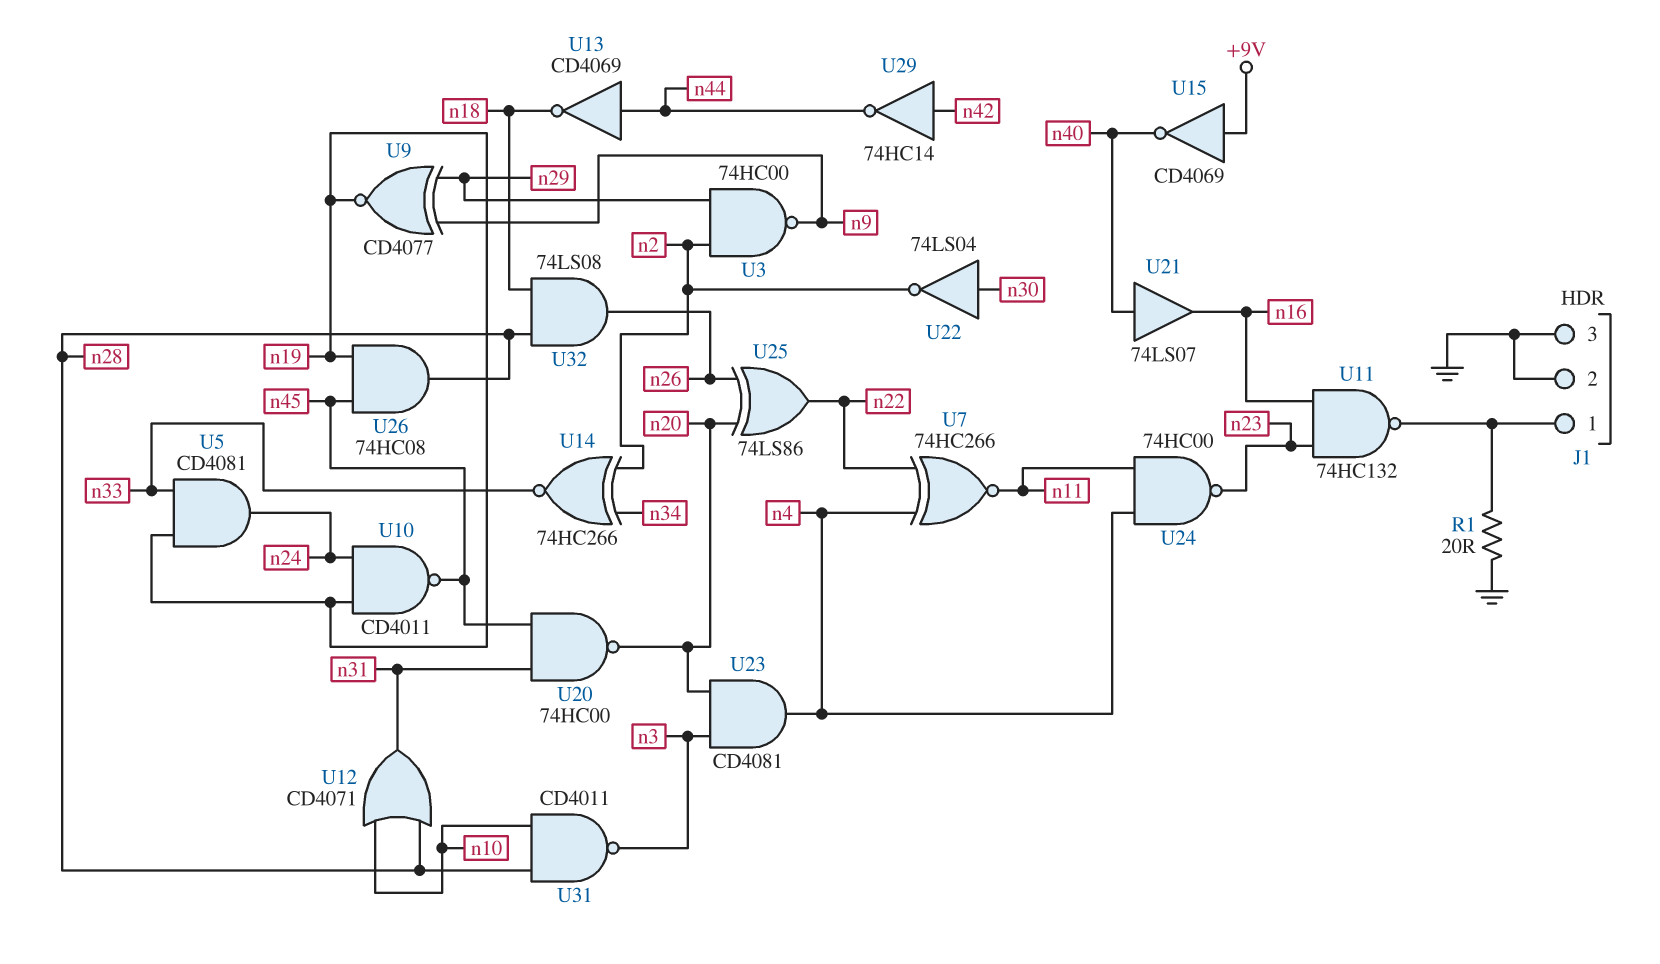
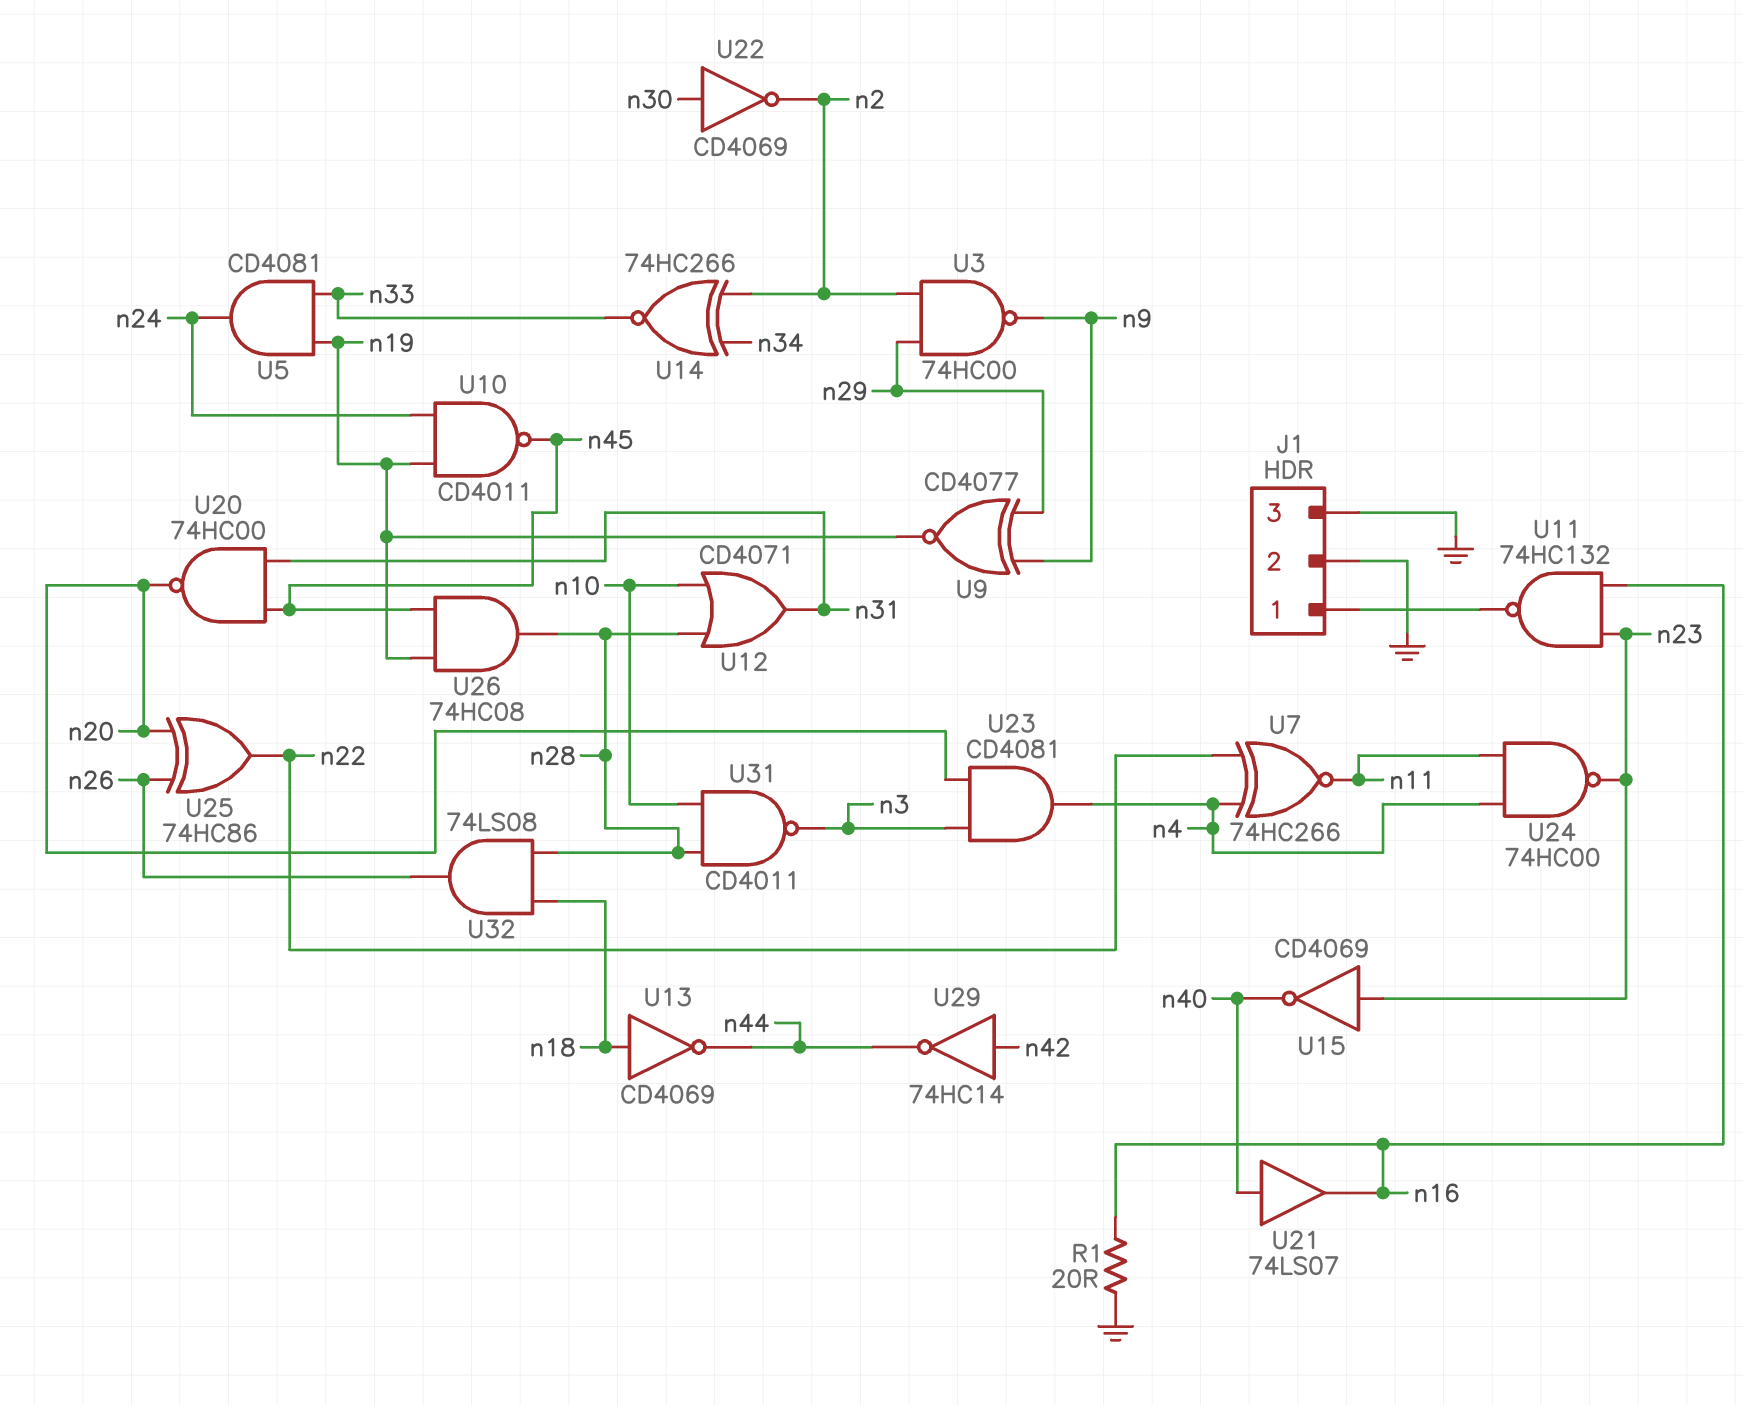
R1: 20 (GND, J1/1) -> 20 (GND, n16)
U13: NOT CD4069 (in n44, out n18) -> NOT CD4069 (in n18, out n44)
U15: NOT CD4069 (in +9V, out n40) -> NOT CD4069 (in n23, out n40)
U22: NOT 74LS04 (in n30, out n2) -> NOT CD4069 (in n30, out n2)
U25: XOR 74LS86 (in n20, in n26, out n22) -> XOR 74HC86 (in n20, in n26, out n22)

